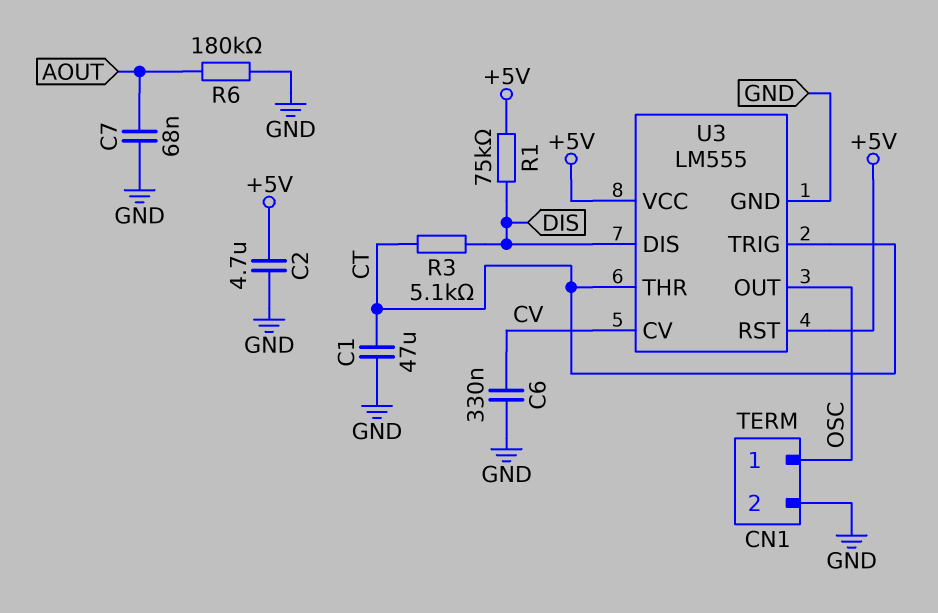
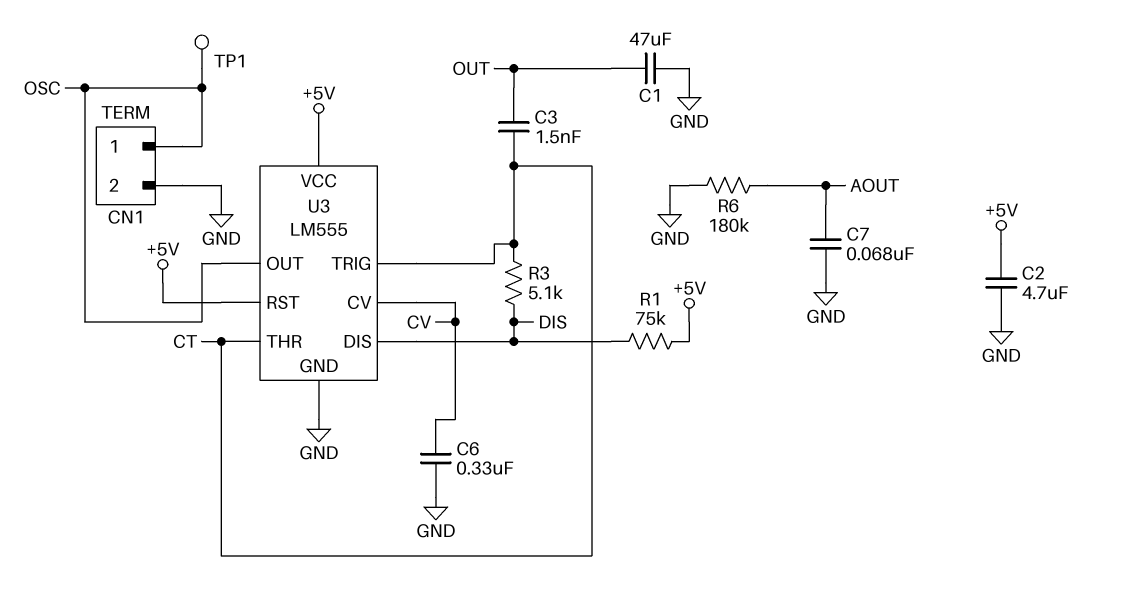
C1: 47uF (CT, GND) -> 47uF (GND, OUT)
C3: none -> 1.5nF (CT, OUT)
TP1: none -> test point (OSC)

